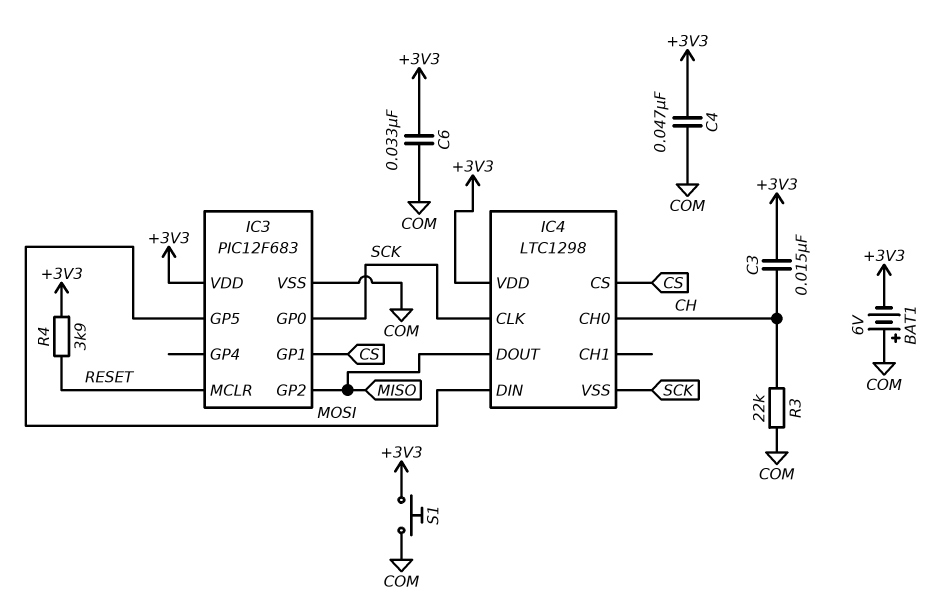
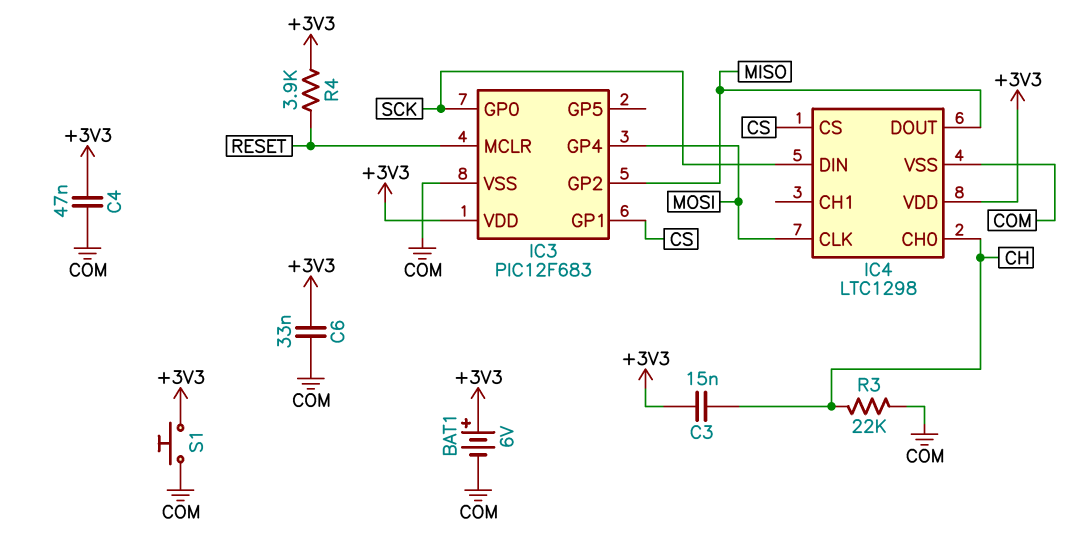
BAT1: 6V (plus COM, minus +3V3) -> 6V (plus +3V3, minus COM)
IC3 pin GP4: none -> MOSI
IC3 pin GP5: MOSI -> none
IC4 pin CLK: SCK -> MOSI
IC4 pin DIN: MOSI -> SCK
IC4 pin VSS: SCK -> COM

